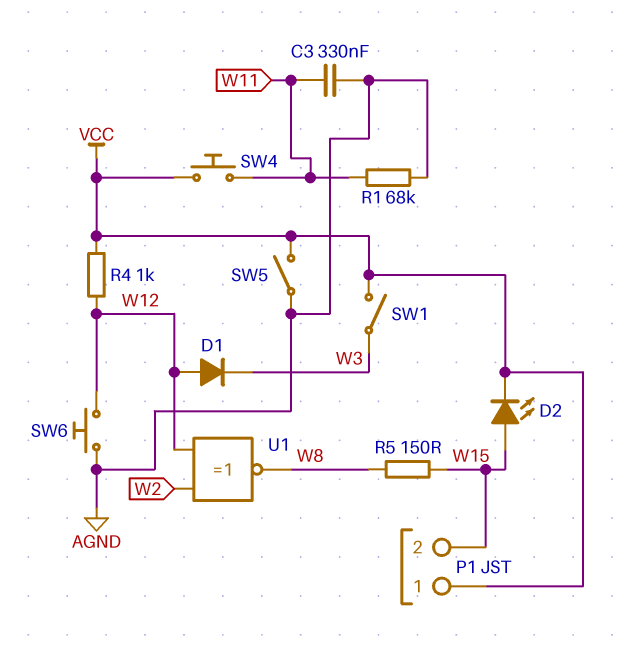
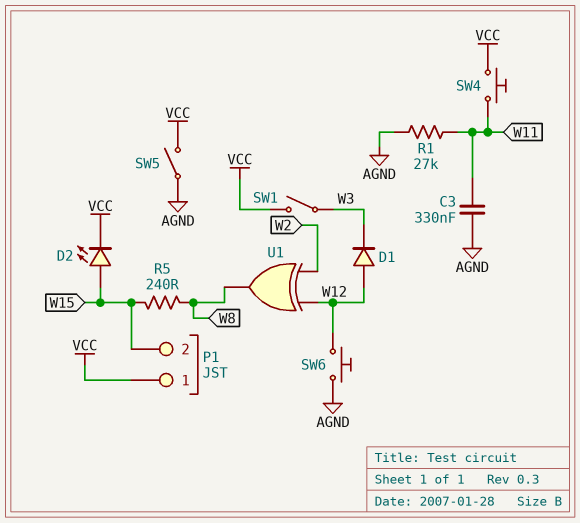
R1: 68k (AGND, W11) -> 27k (AGND, W11)
R4: 1k (VCC, W12) -> none
R5: 150 (W8, W15) -> 240 (W8, W15)
U1: XNOR (in W2, in W12, out W8) -> XOR (in W2, in W12, out W8)

